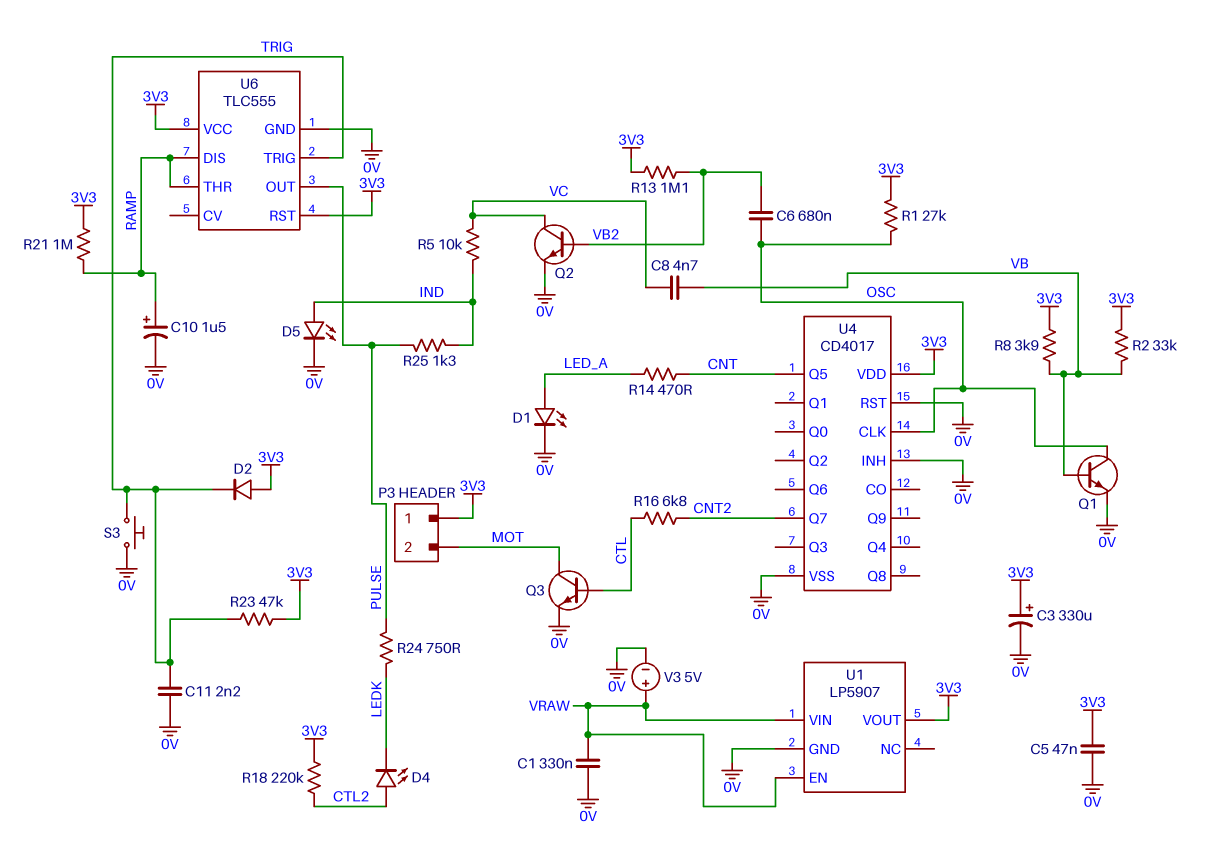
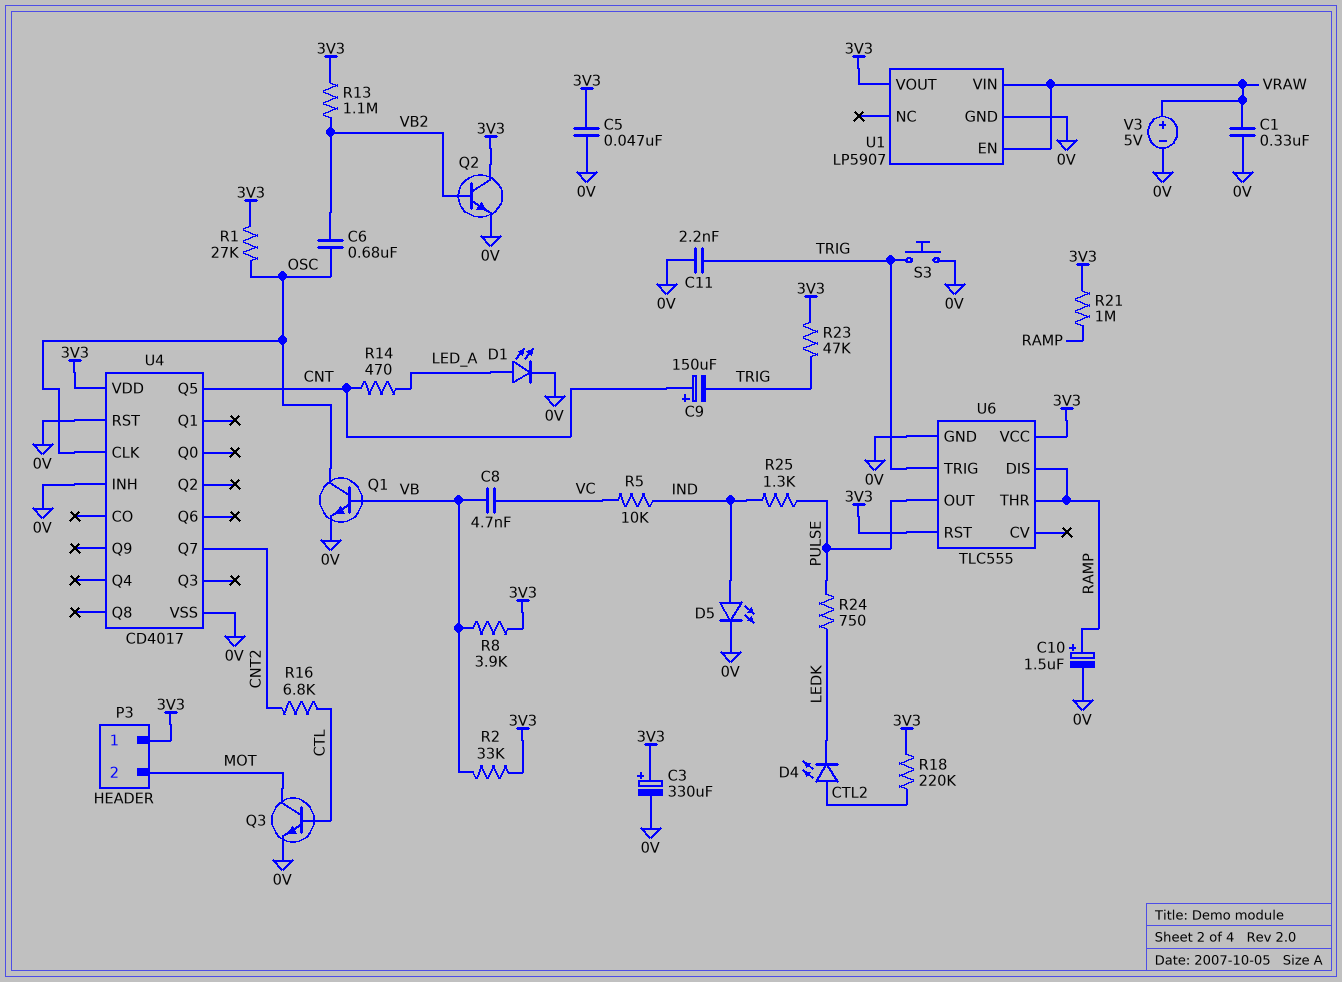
C9: none -> 150uF (plus CNT, minus TRIG)
D2: diode (A 3V3, K TRIG) -> none
Q2: NPN (B VB2, C VC, E 0V) -> NPN (B VB2, C 3V3, E 0V)

